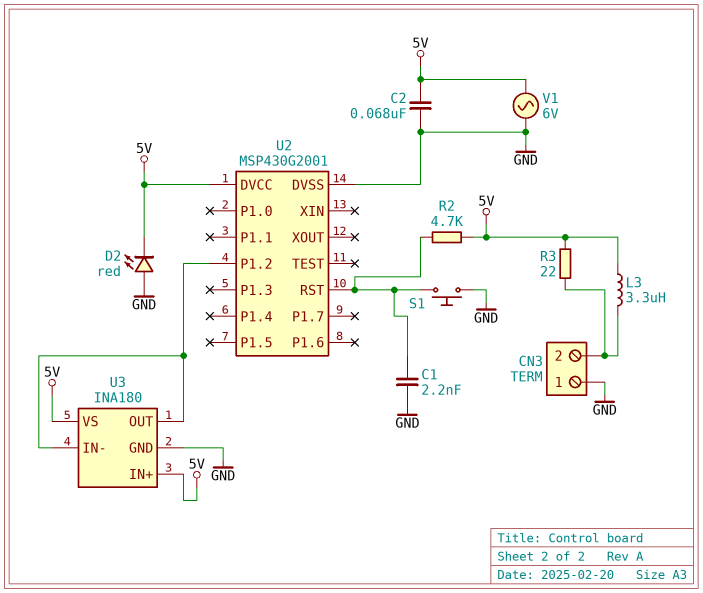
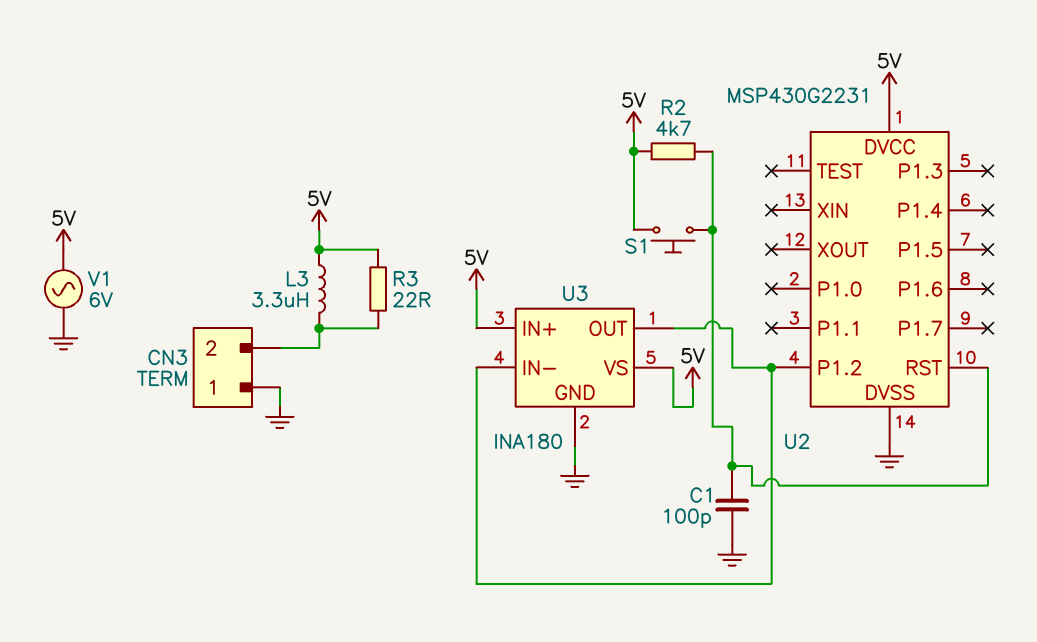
C1: 2.2nF (GND, U2/RST) -> 100pF (GND, U2/RST)
C2: 68nF (5V, GND) -> none
D2: LED red (A GND, K 5V) -> none
S1: button (GND, U2/RST) -> button (5V, U2/RST)
U2: MSP430G2001 -> MSP430G2231

